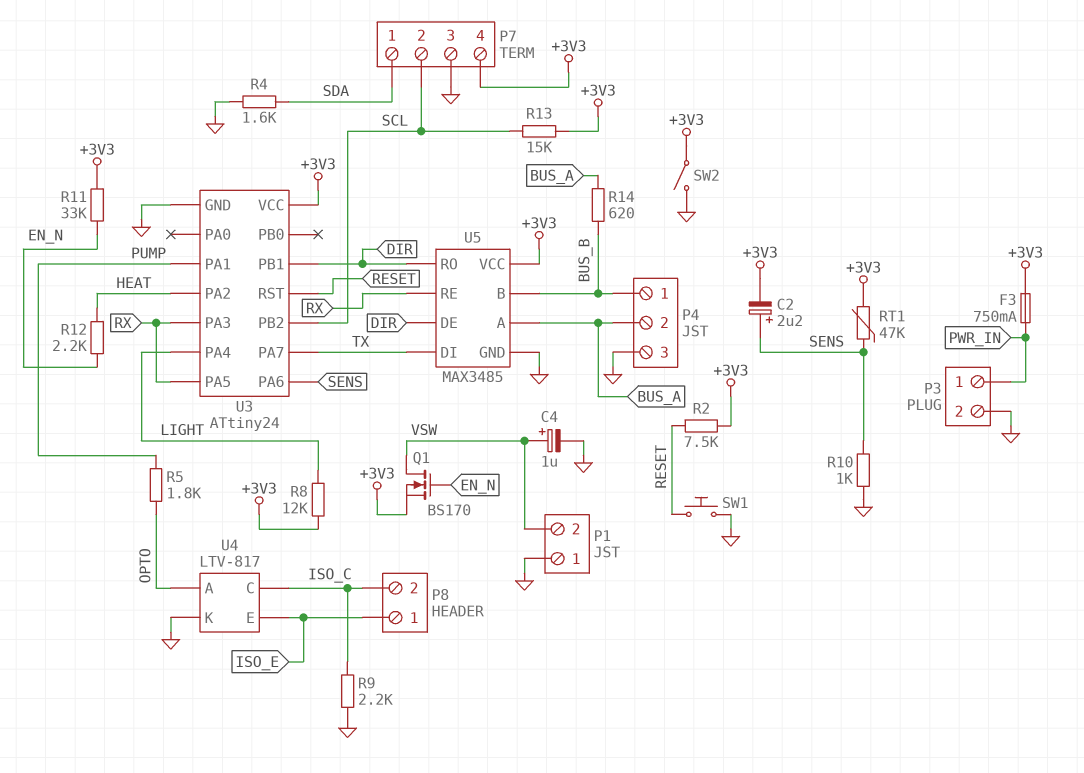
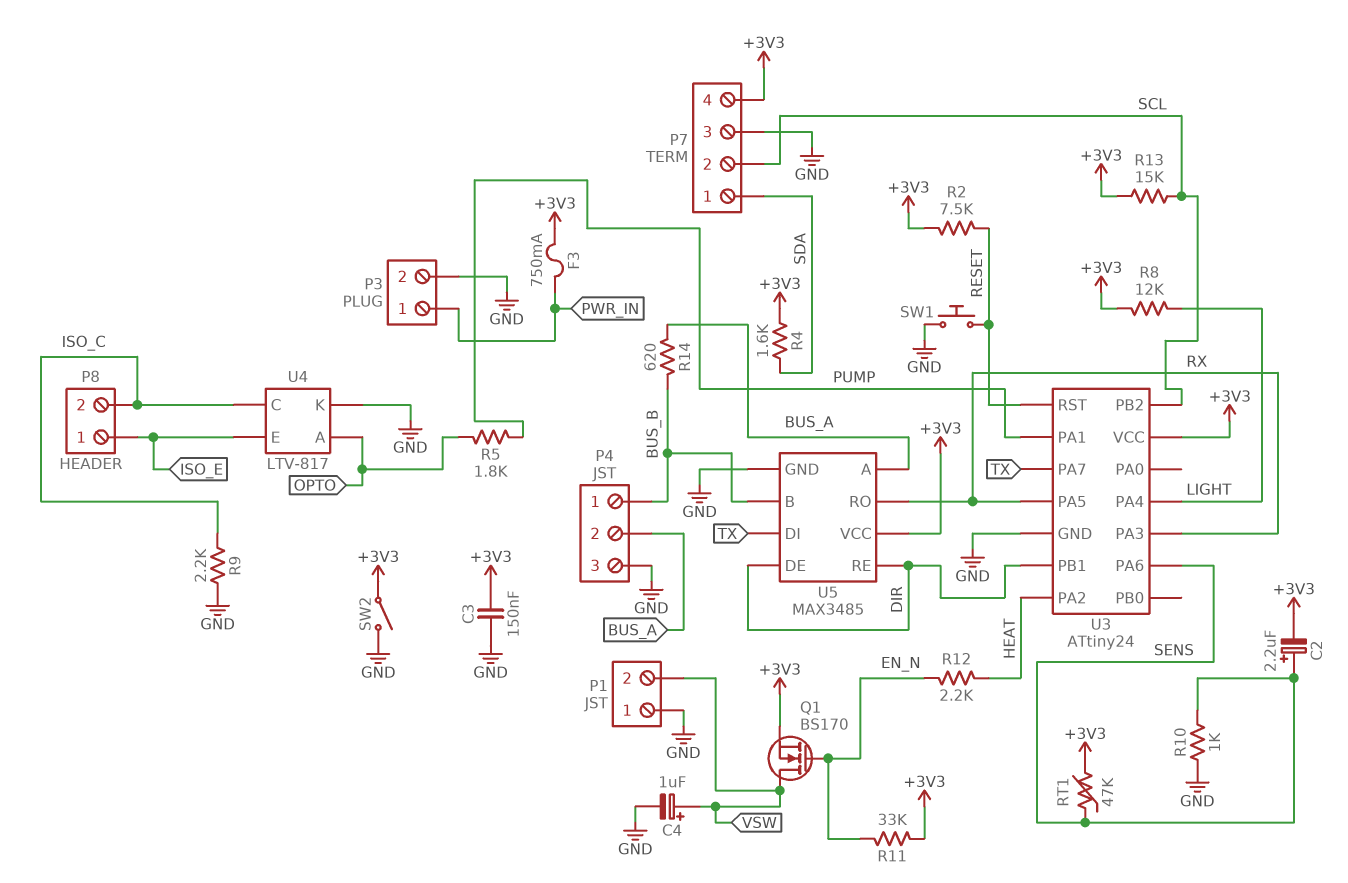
C3: none -> 150nF (+3V3, GND)
R4: 1.6k (GND, SDA) -> 1.6k (+3V3, SDA)
U5 pin RE: RX -> DIR
U5 pin RO: DIR -> RX

